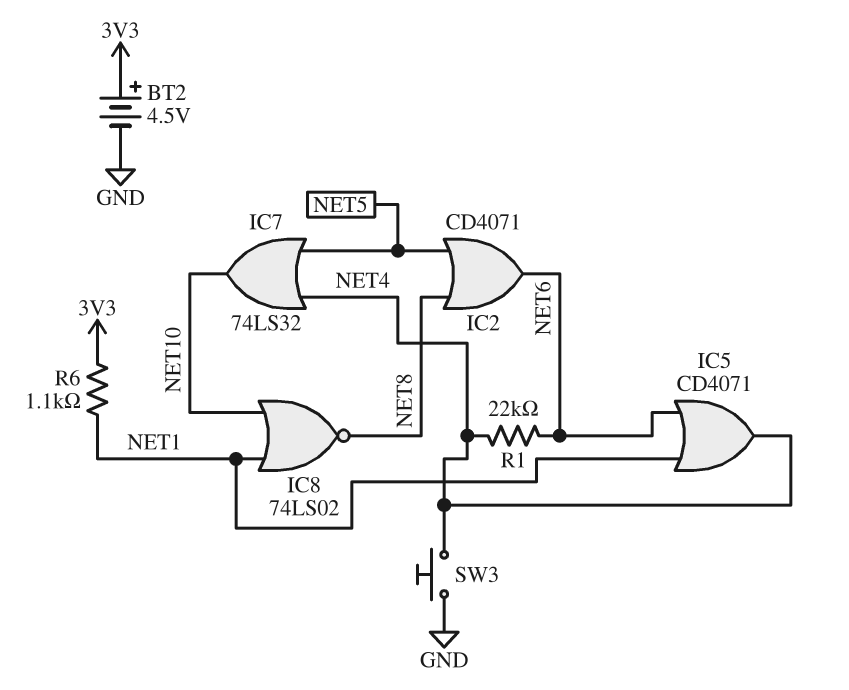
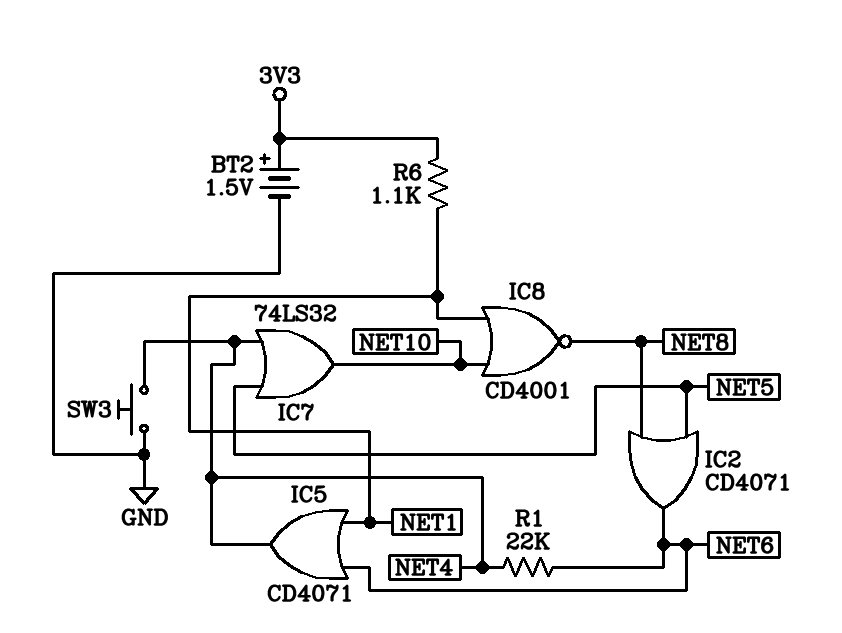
BT2: 4.5V (plus 3V3, minus GND) -> 1.5V (plus 3V3, minus GND)
IC8: NOR 74LS02 (in NET1, in NET10, out NET8) -> NOR CD4001 (in NET1, in NET10, out NET8)

